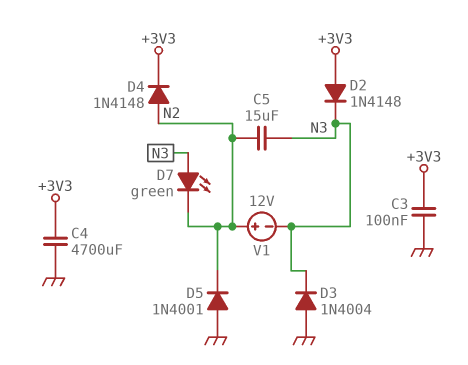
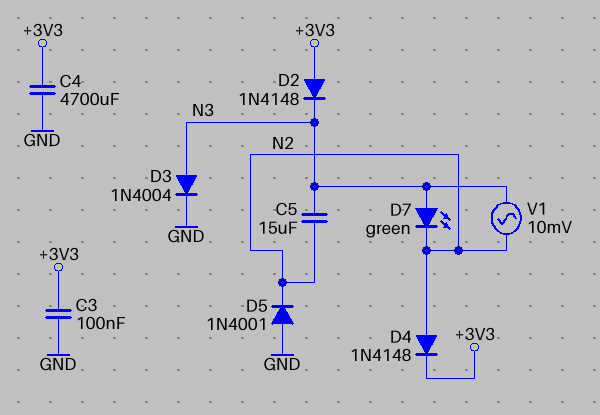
D3: diode 1N4004 (A GND, K N3) -> diode 1N4004 (A N3, K GND)
V1: 12V (plus N2, minus N3) -> AC 10mV (N2, N3)

